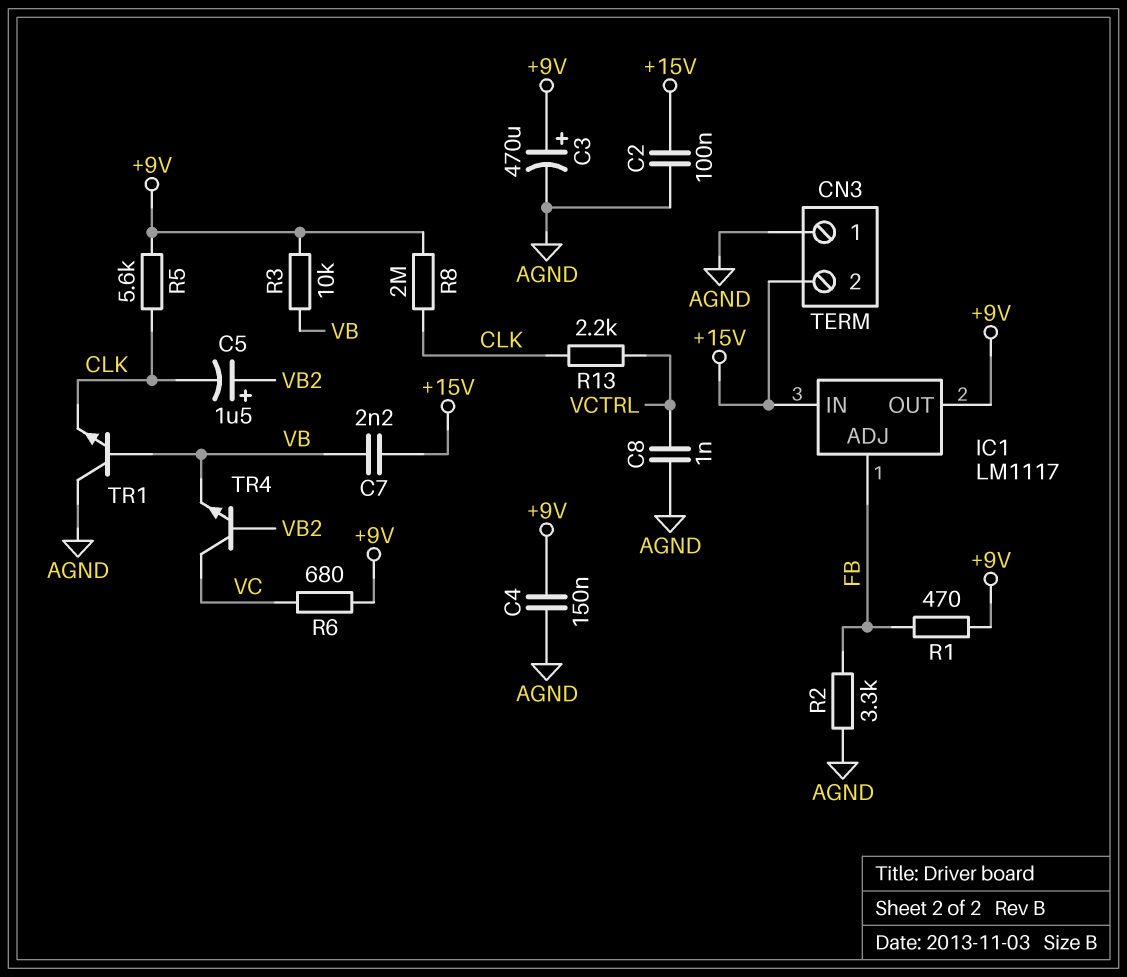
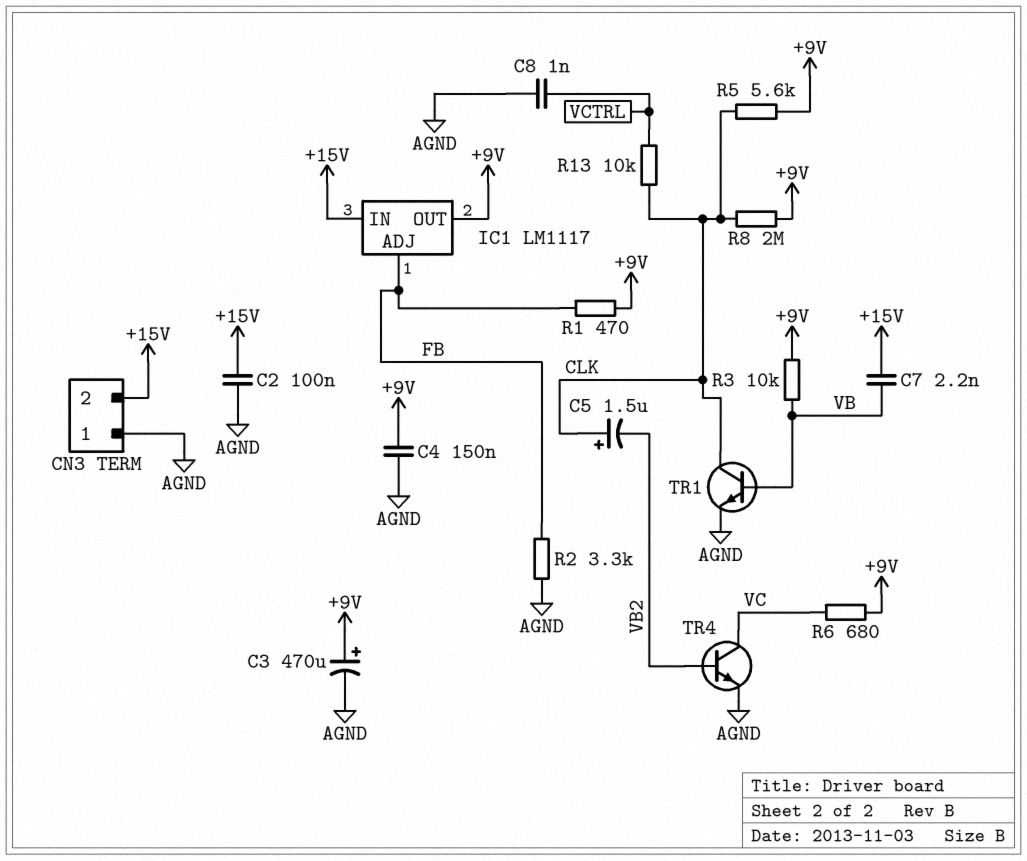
C5: 1.5uF (plus VB2, minus CLK) -> 1.5uF (plus CLK, minus VB2)
R13: 2.2k (CLK, VCTRL) -> 10k (CLK, VCTRL)
TR1: NPN (B VB, C AGND, E CLK) -> NPN (B VB, C CLK, E AGND)
TR4: NPN (B VB2, C VC, E VB) -> NPN (B VB2, C VC, E AGND)

